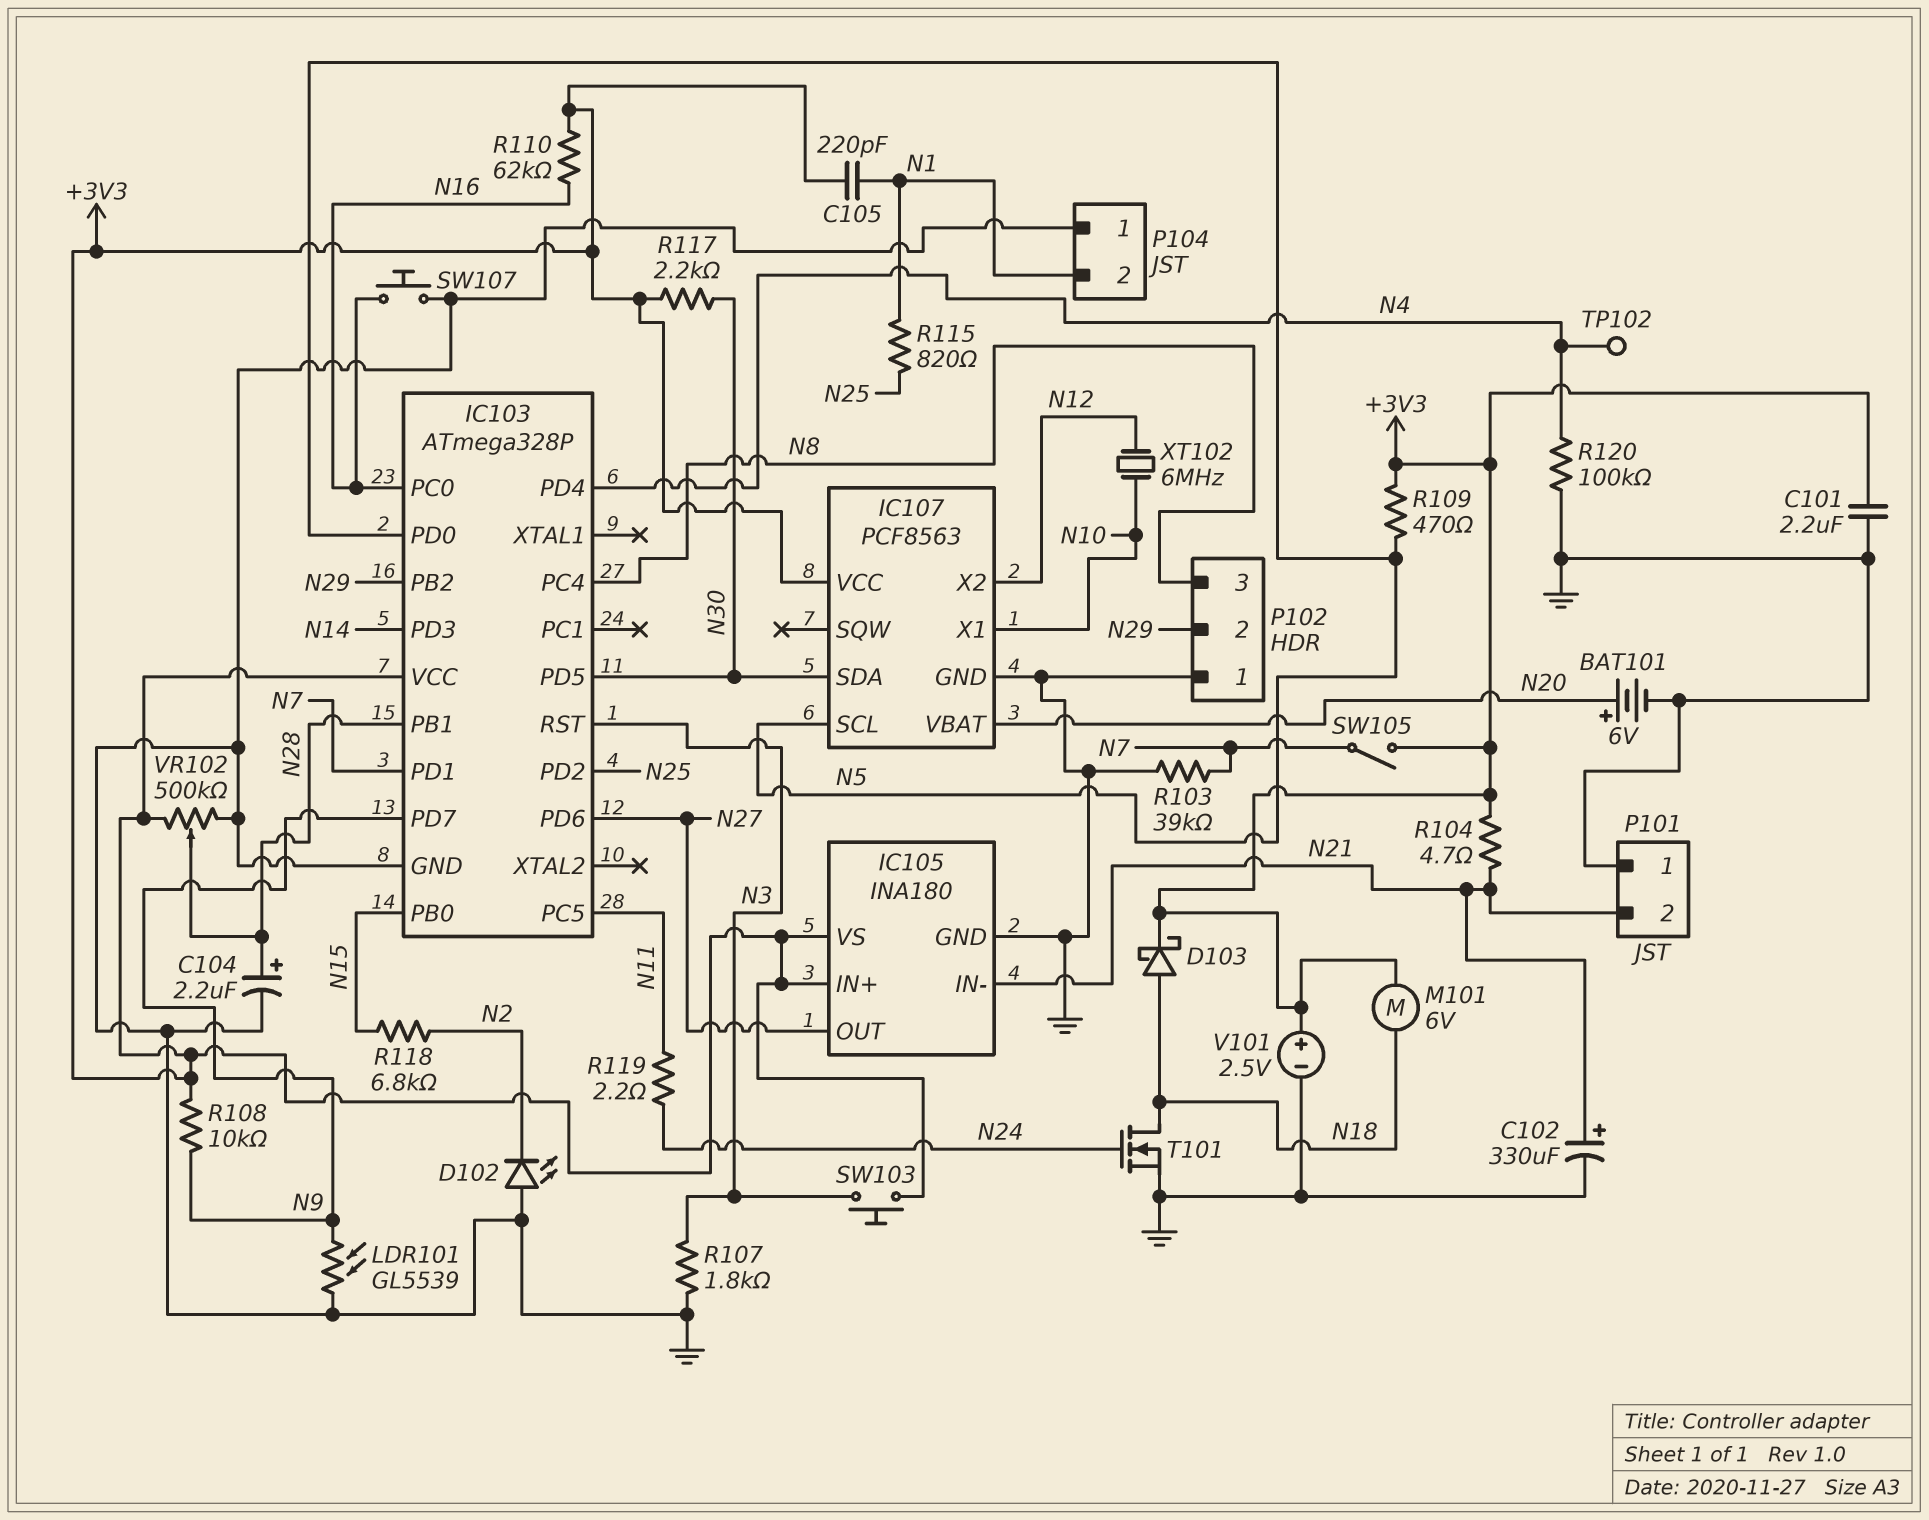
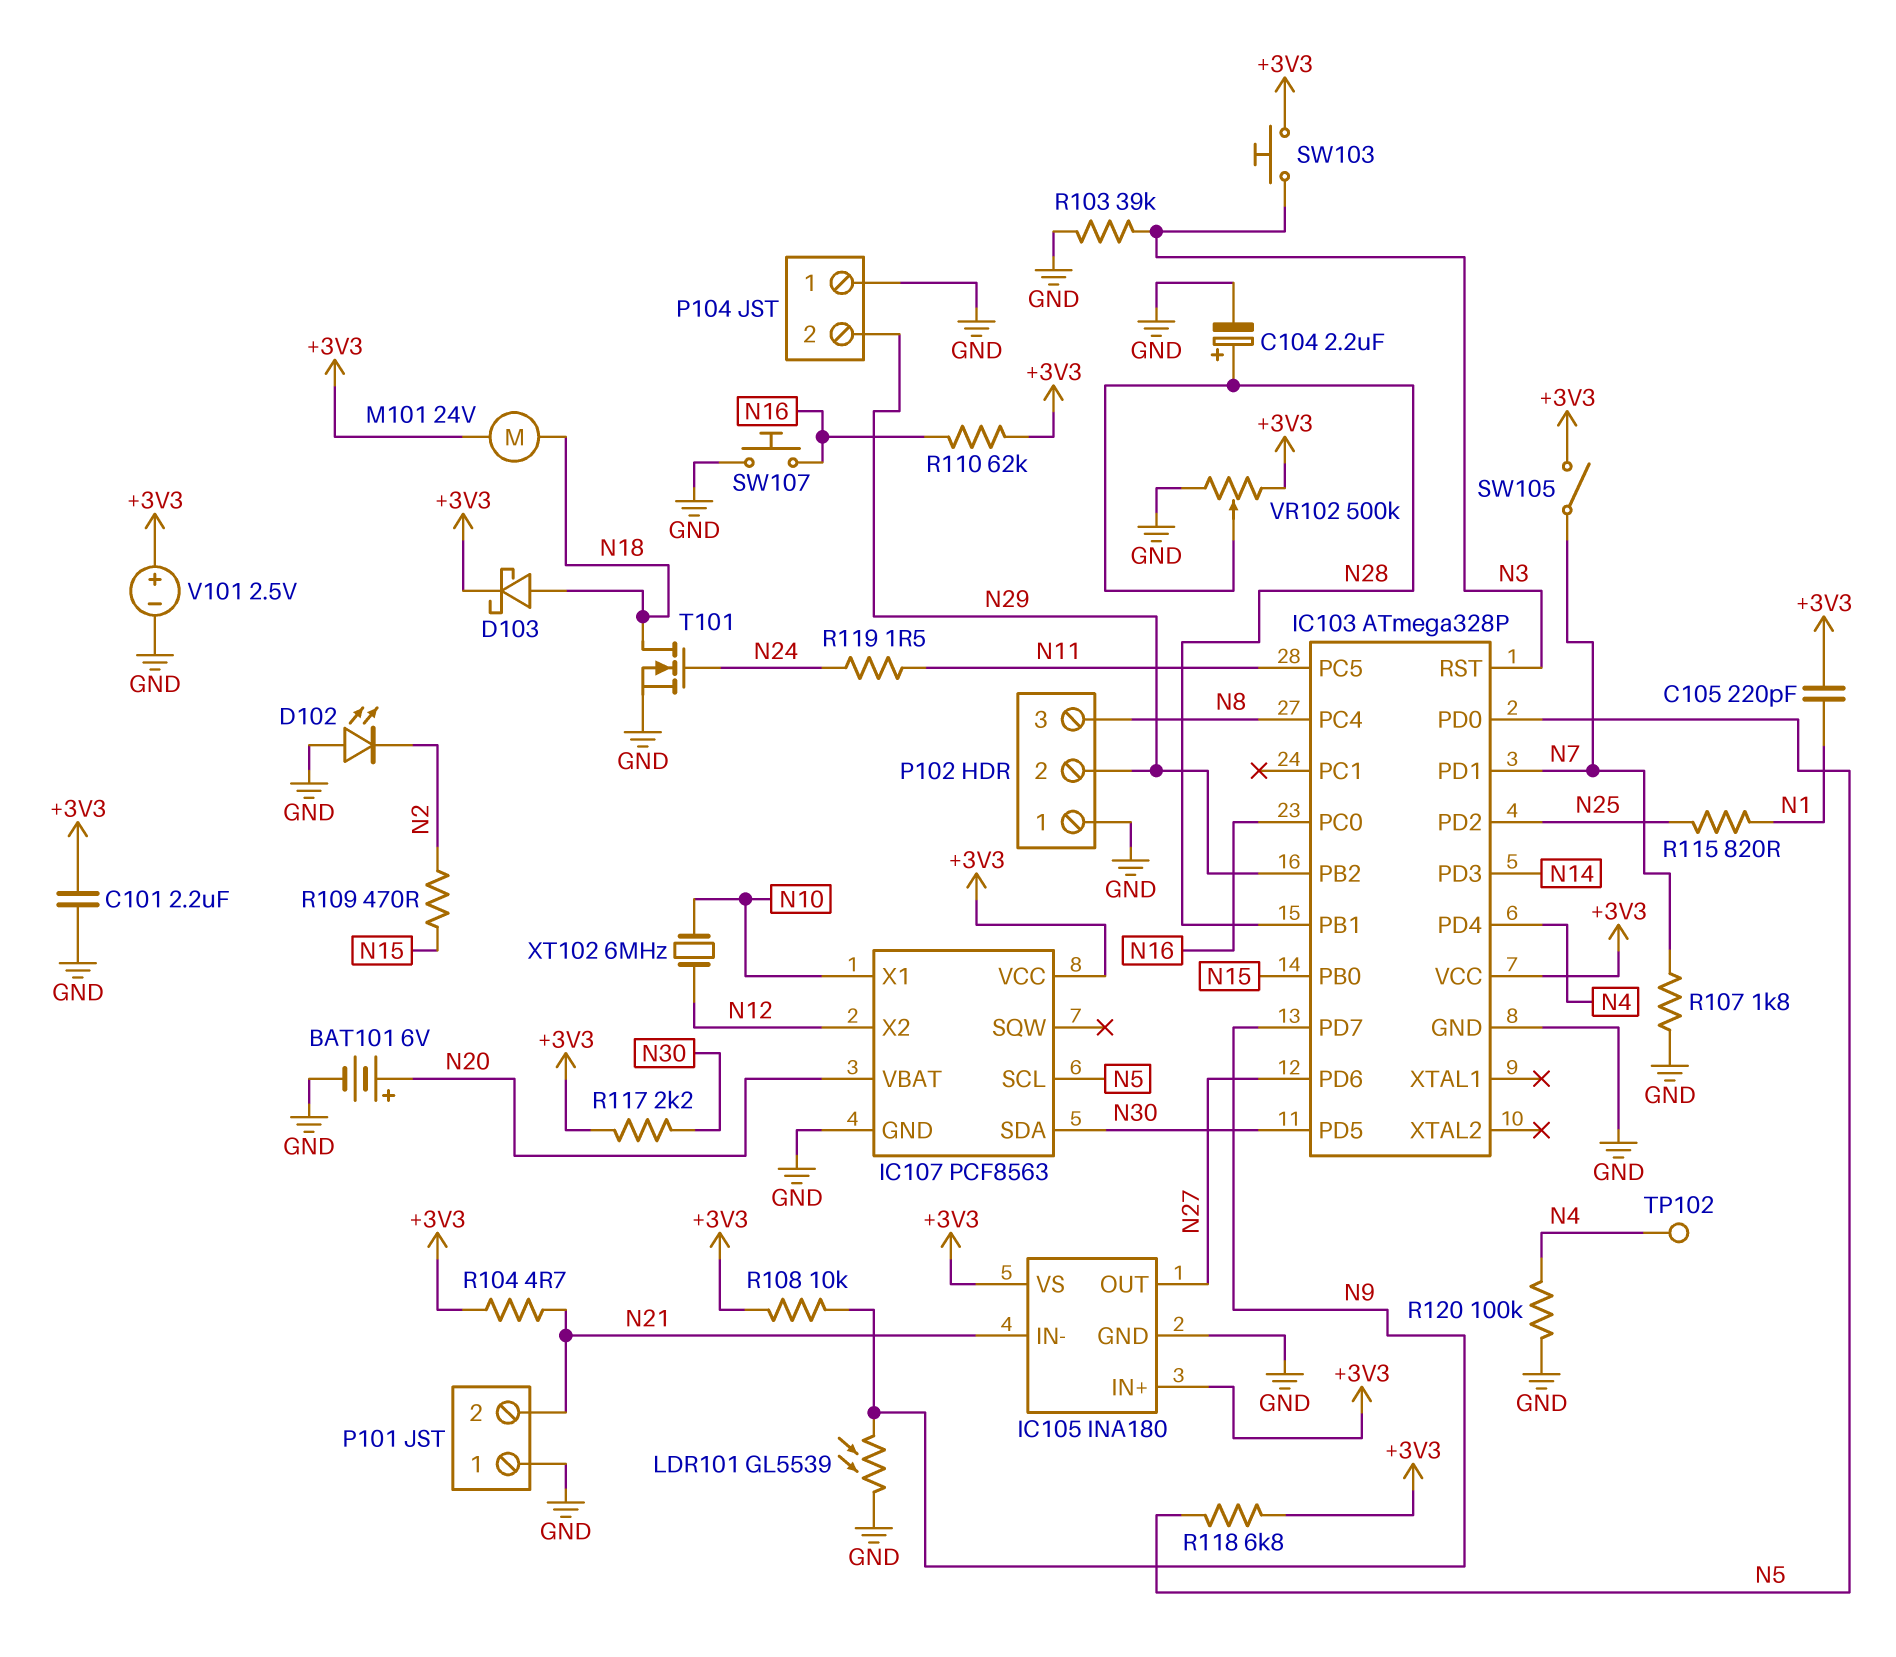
C102: 330uF (plus N21, minus GND) -> none
M101: motor 6V (+3V3, N18) -> motor 24V (+3V3, N18)
P104 pin 2: N1 -> N29
R103: 39k (GND, N7) -> 39k (GND, N3)
R107: 1.8k (GND, N3) -> 1.8k (GND, N7)
R109: 470 (+3V3, N5) -> 470 (N2, N15)
R118: 6.8k (N2, N15) -> 6.8k (+3V3, N5)
R119: 2.2 (N11, N24) -> 1.5 (N11, N24)

